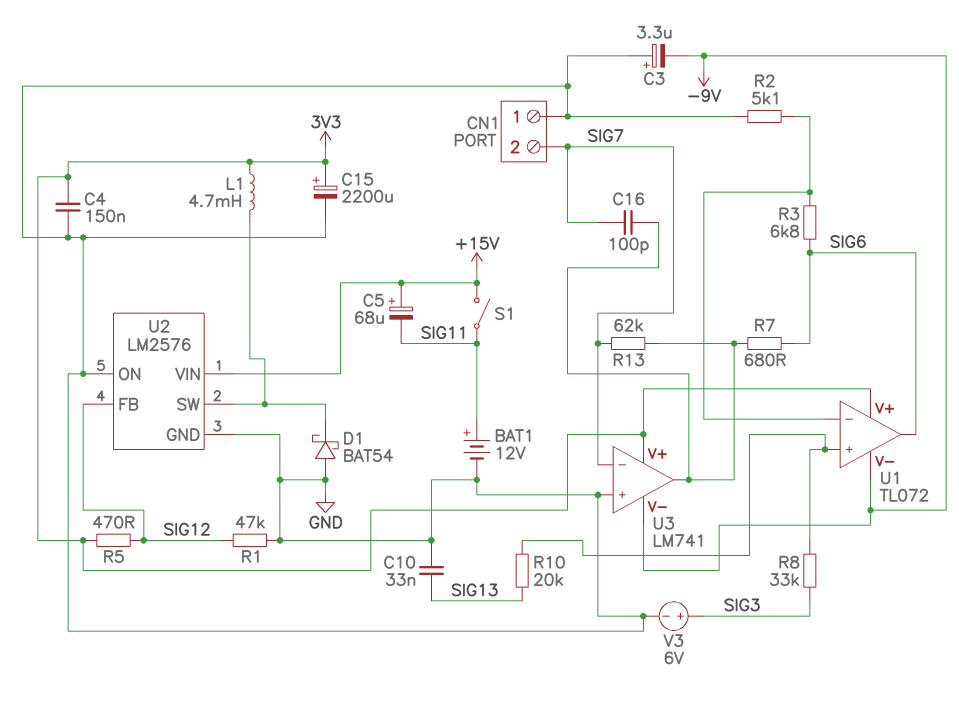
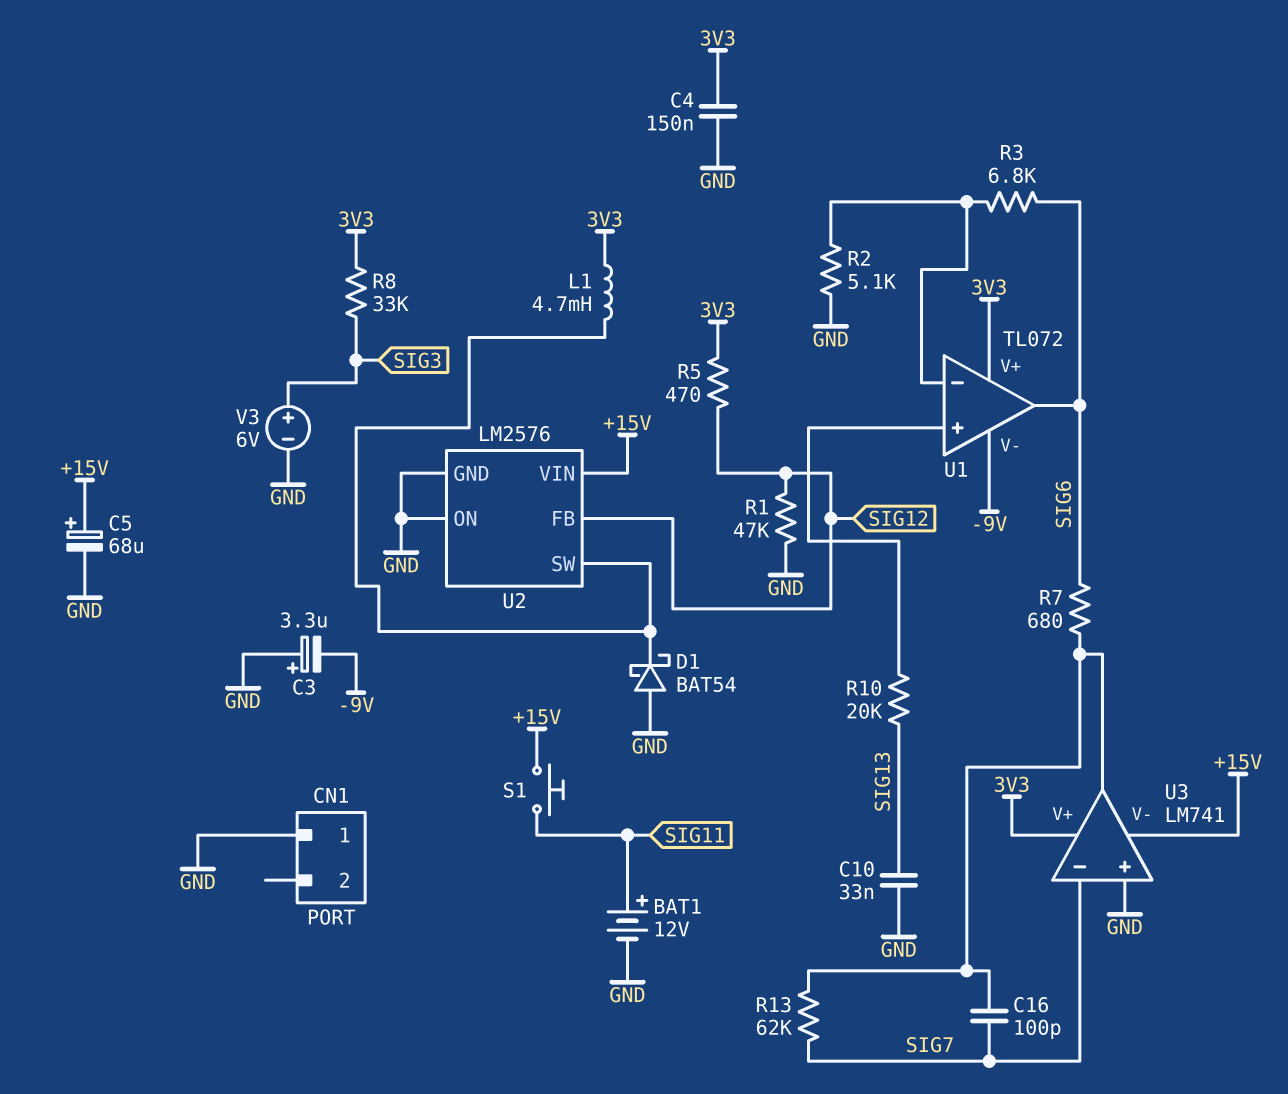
C5: 68uF (plus +15V, minus SIG11) -> 68uF (plus +15V, minus GND)
C15: 2200uF (plus 3V3, minus GND) -> none
CN1 pin 2: SIG7 -> none
R8: 33k (SIG3, U1/in+) -> 33k (3V3, SIG3)
S1: switch (+15V, SIG11) -> button (+15V, SIG11)
U3 pin V-: -9V -> +15V

